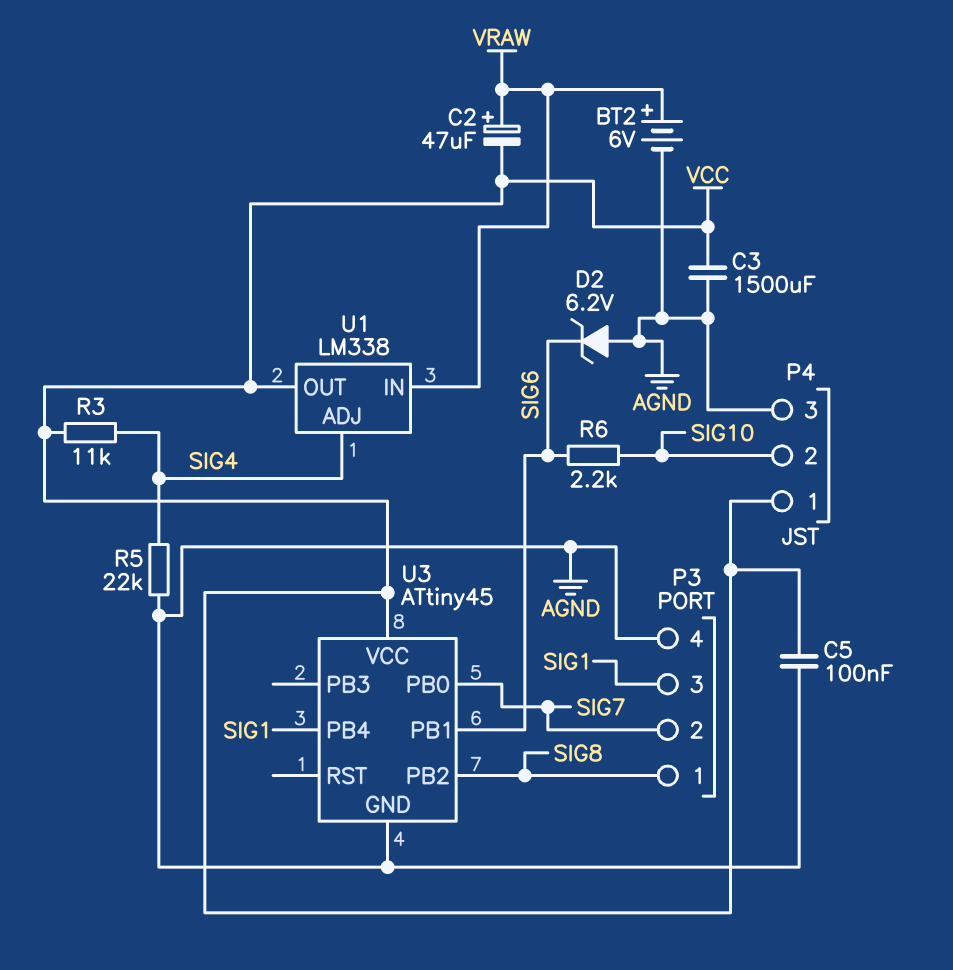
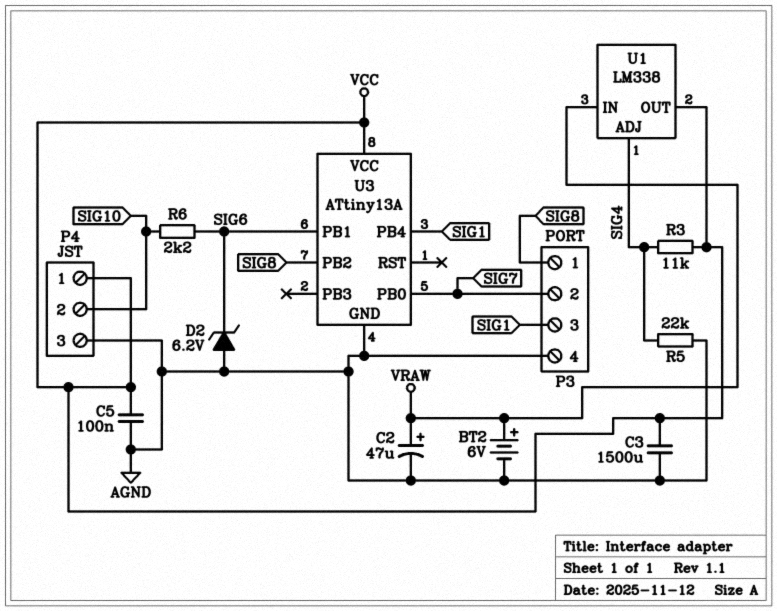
C2: 47uF (plus VRAW, minus VCC) -> 47uF (plus VRAW, minus AGND)
U3: ATtiny45 -> ATtiny13A

